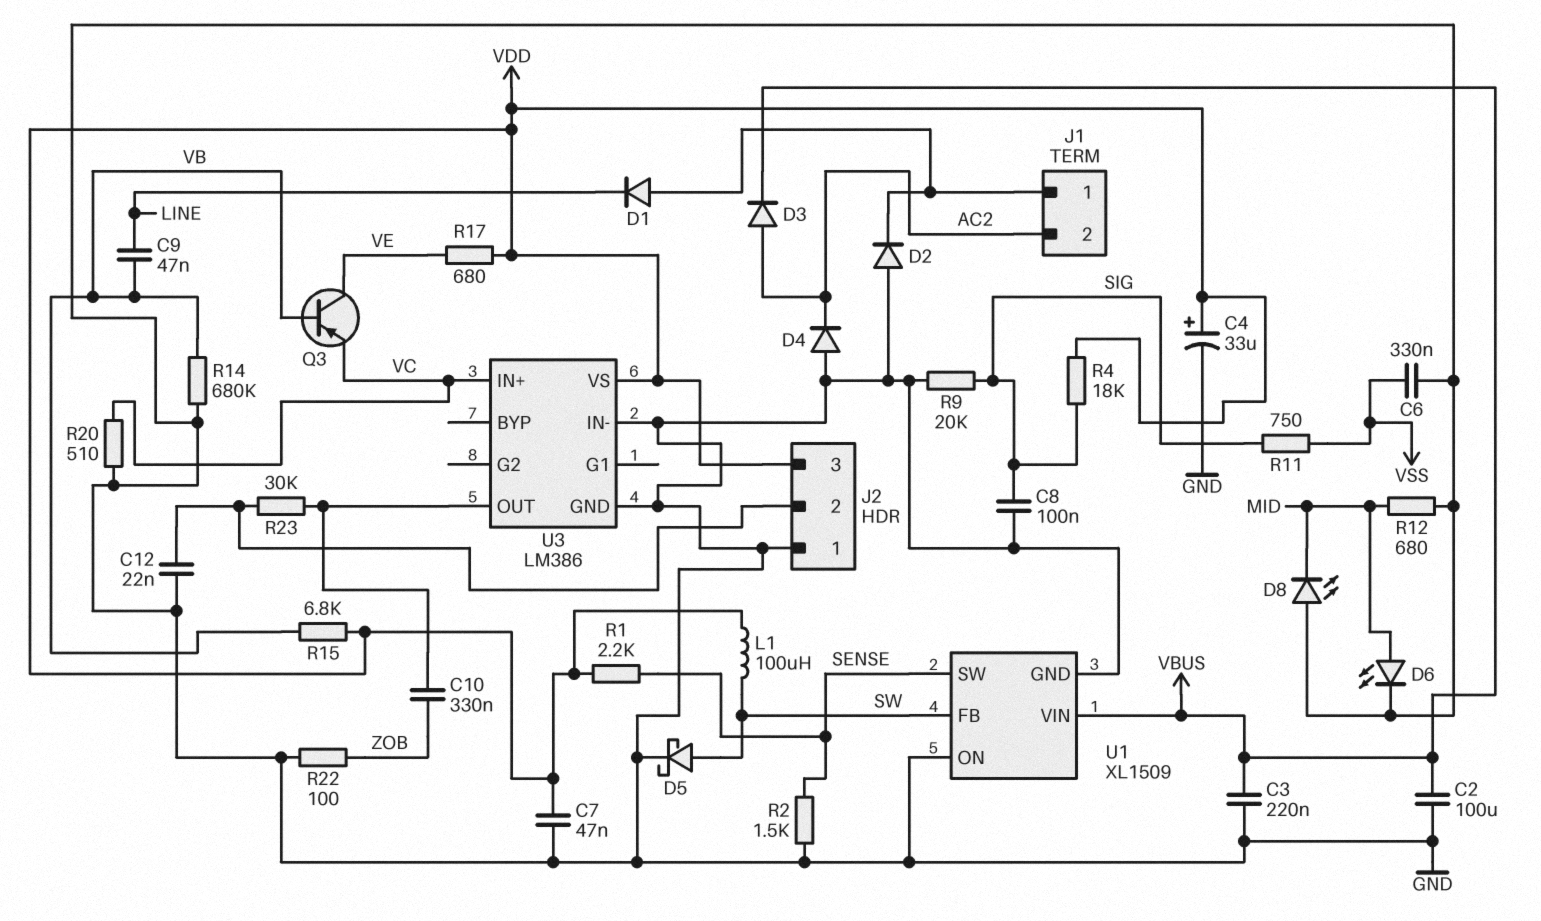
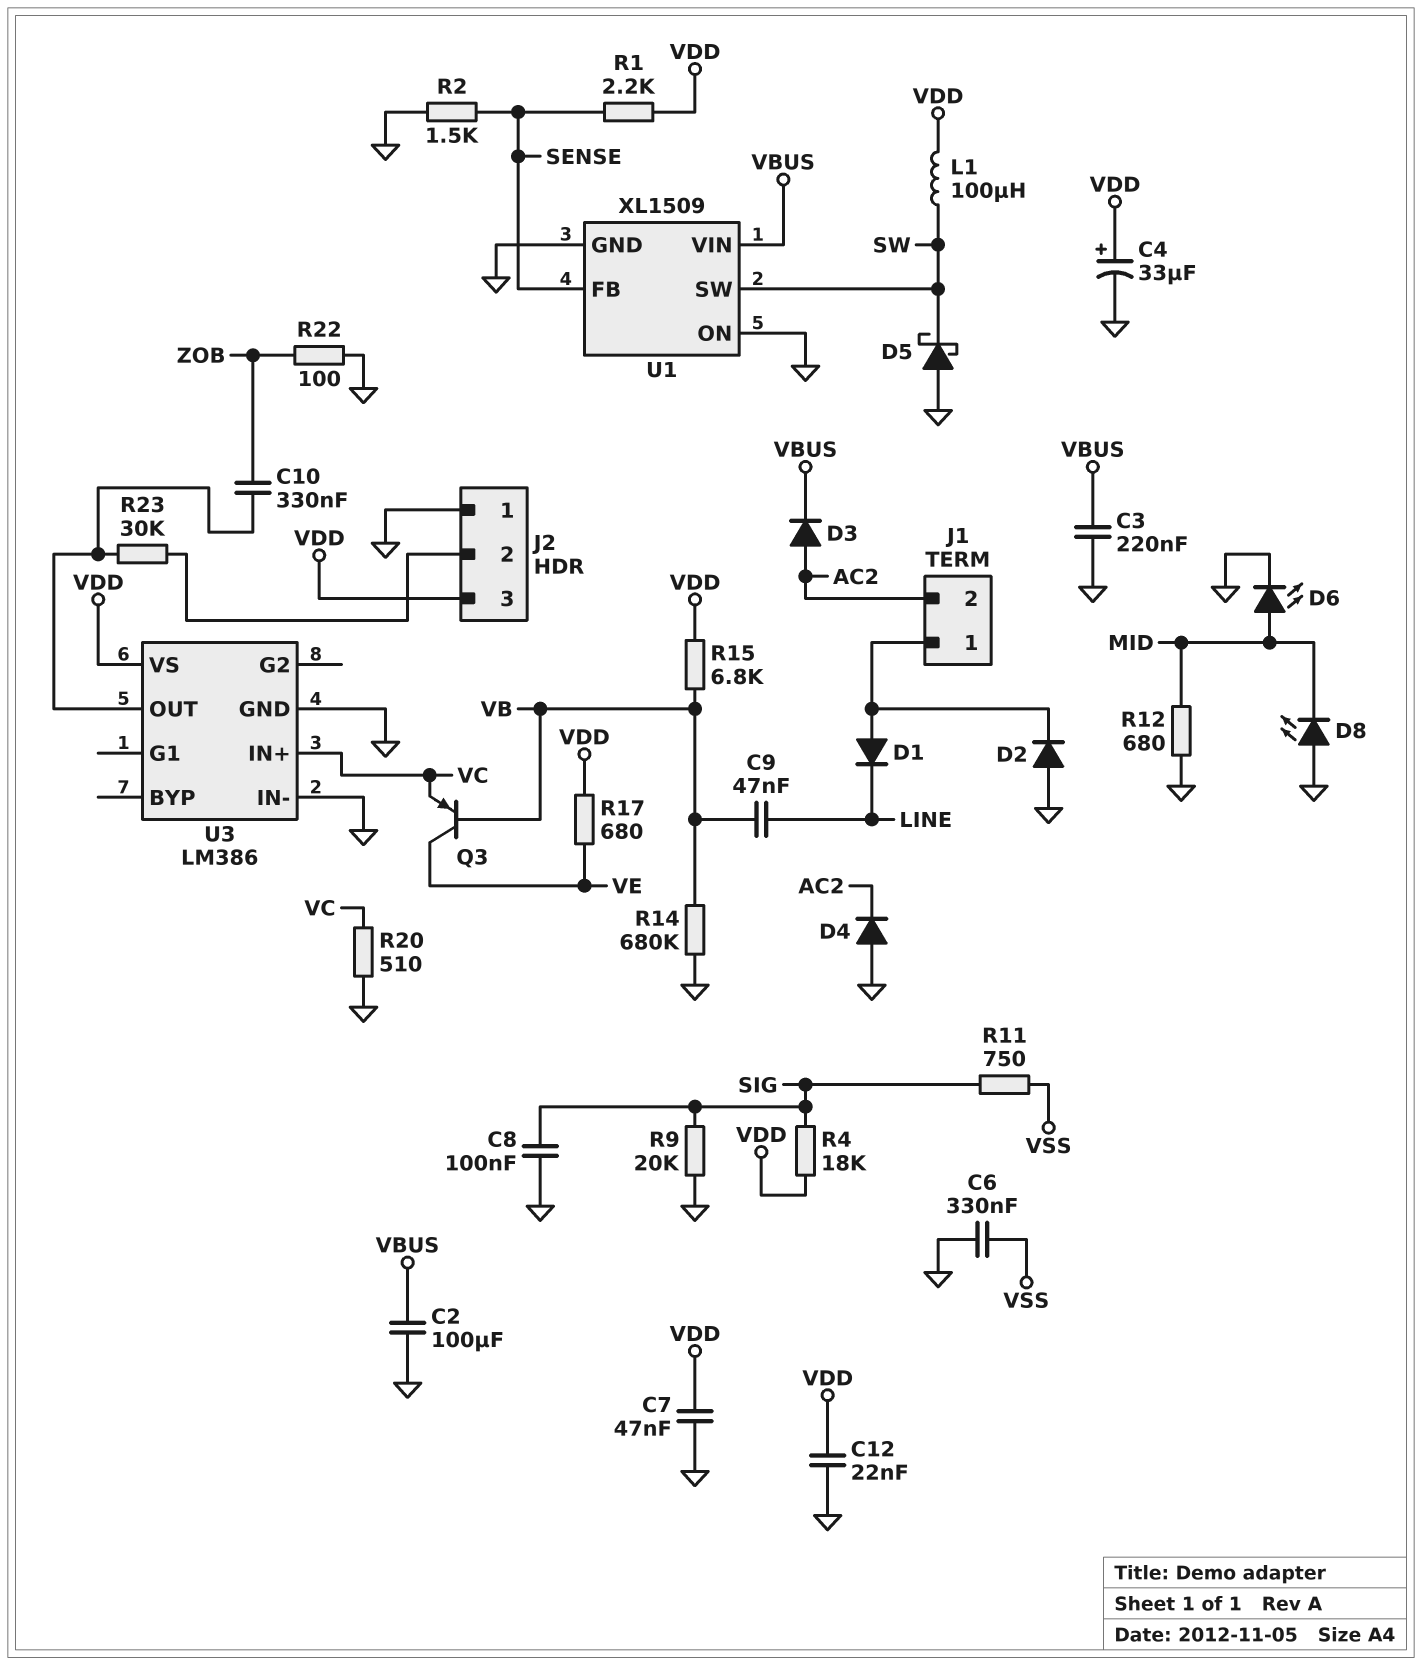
C12: 22nF (GND, J2/2) -> 22nF (GND, VDD)
D5: schottky (A SW, K GND) -> schottky (A GND, K SW)
U1 pin FB: SW -> SENSE
U1 pin SW: SENSE -> SW

